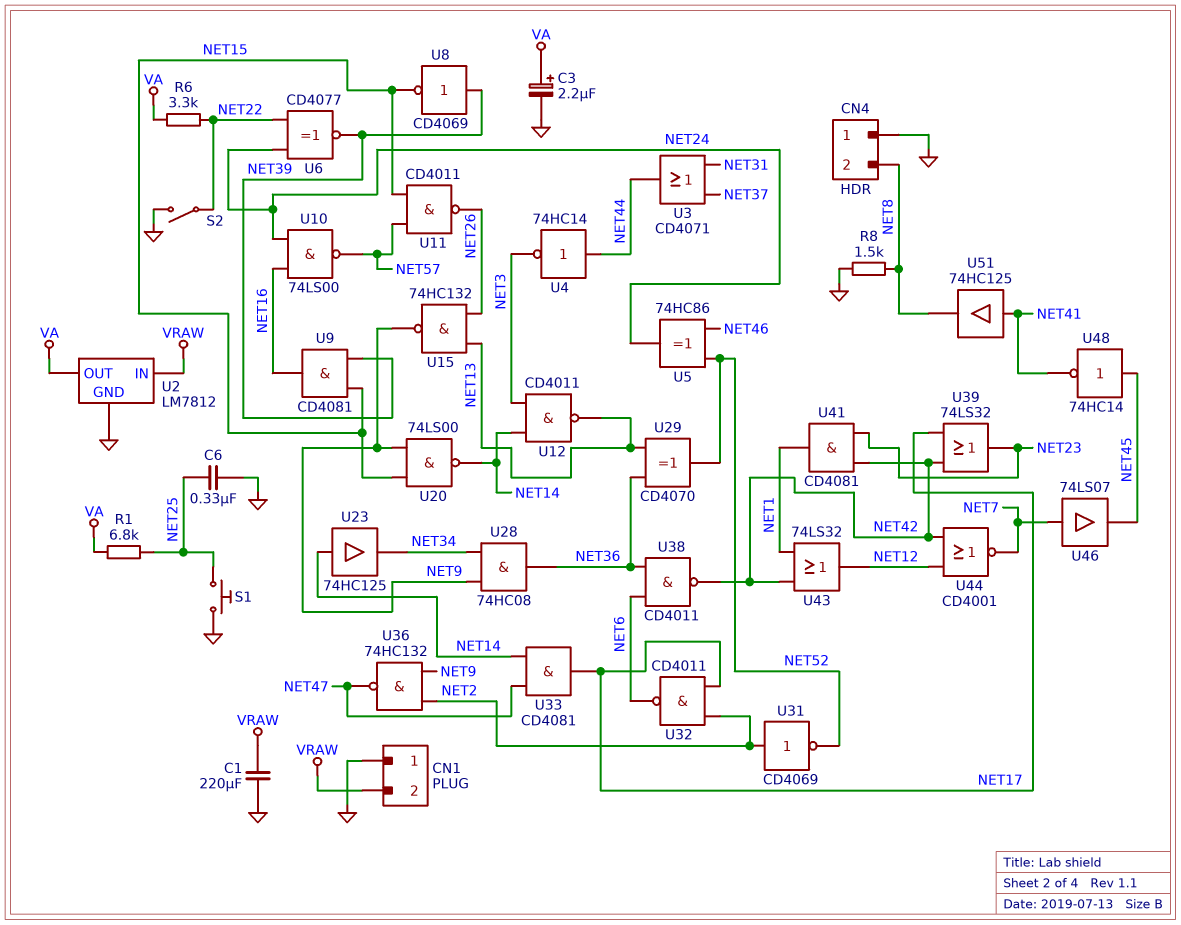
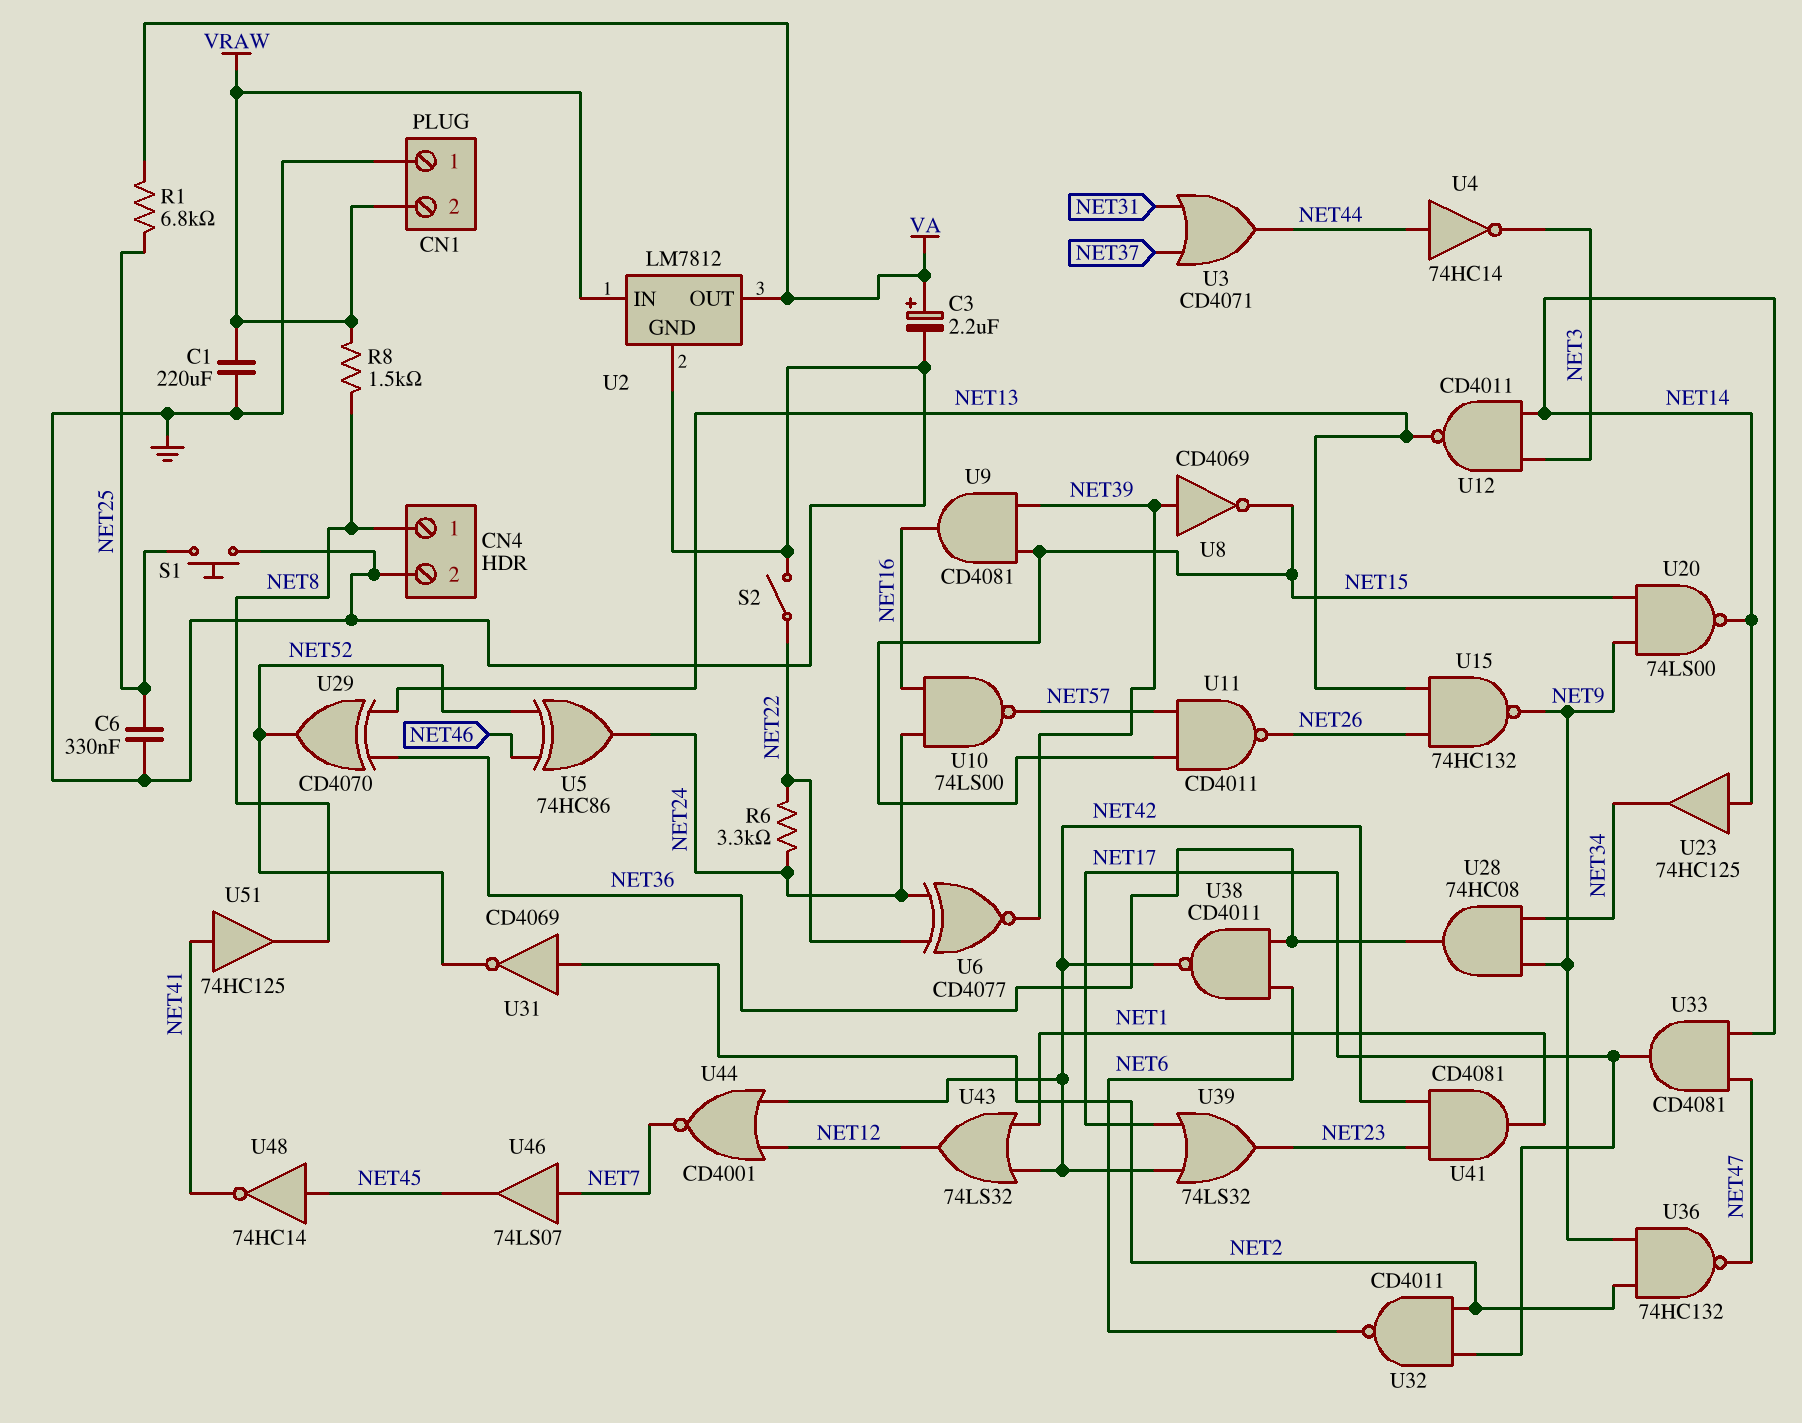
CN4 pin 1: GND -> NET8
CN4 pin 2: NET8 -> GND
R6: 3.3k (NET22, VA) -> 3.3k (NET22, NET24)
R8: 1.5k (GND, NET8) -> 1.5k (NET8, VRAW)

